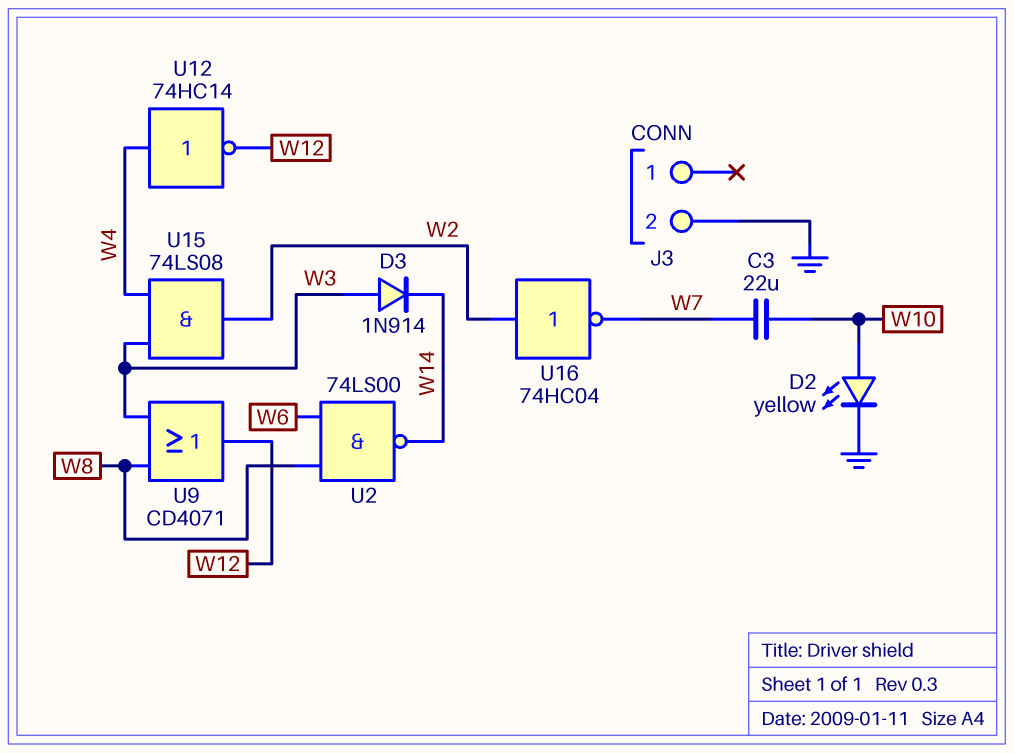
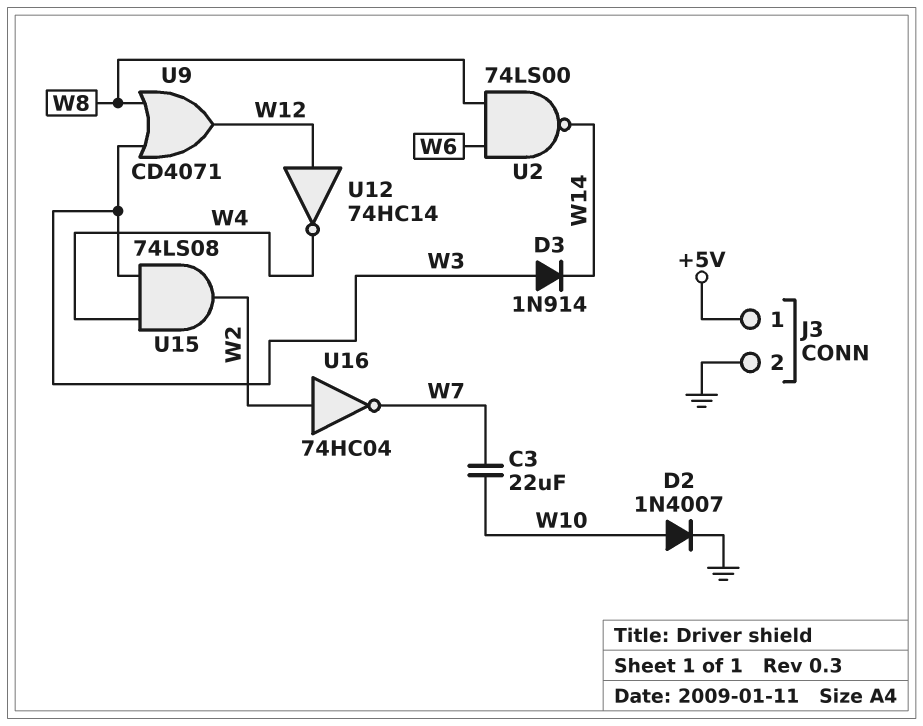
D2: LED yellow (A W10, K GND) -> diode 1N4007 (A W10, K GND)
J3 pin 1: none -> +5V
U12: NOT 74HC14 (in W4, out W12) -> NOT 74HC14 (in W12, out W4)

